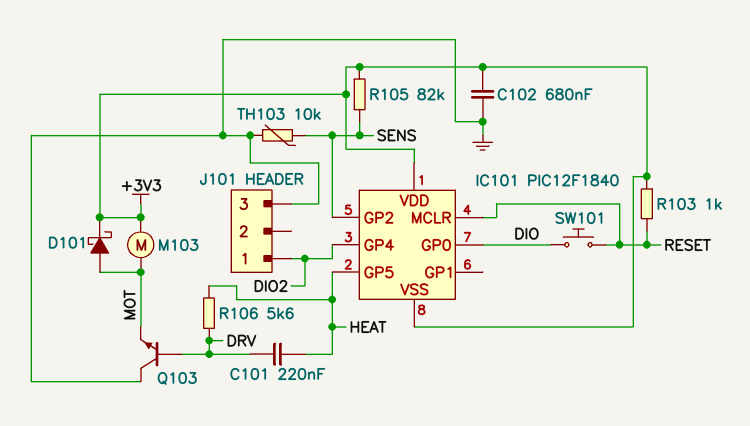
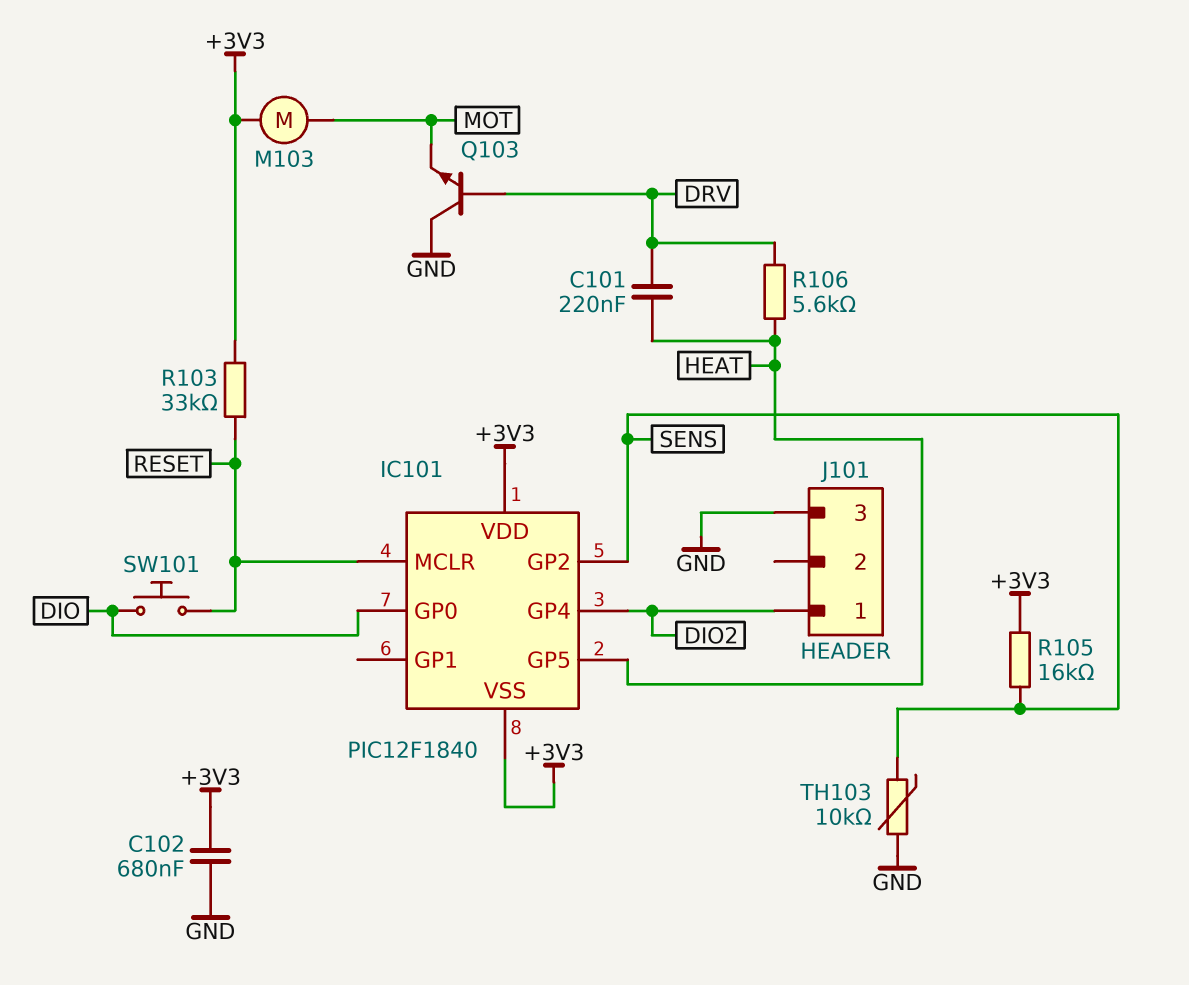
D101: schottky (A MOT, K +3V3) -> none
R103: 1k (+3V3, RESET) -> 33k (+3V3, RESET)
R105: 82k (+3V3, SENS) -> 16k (+3V3, SENS)

